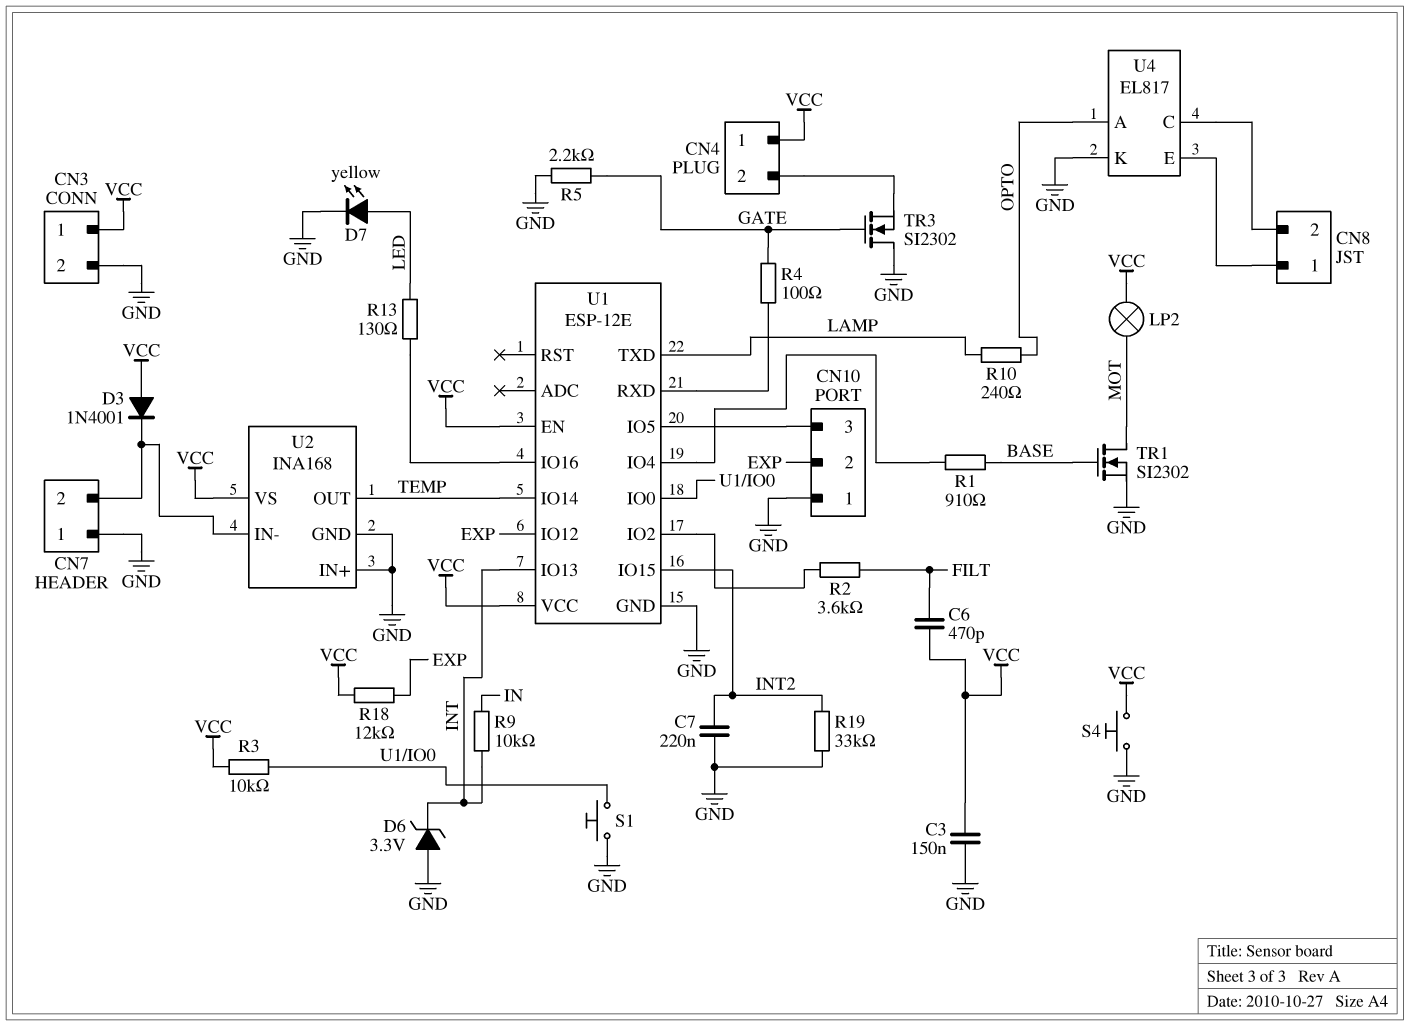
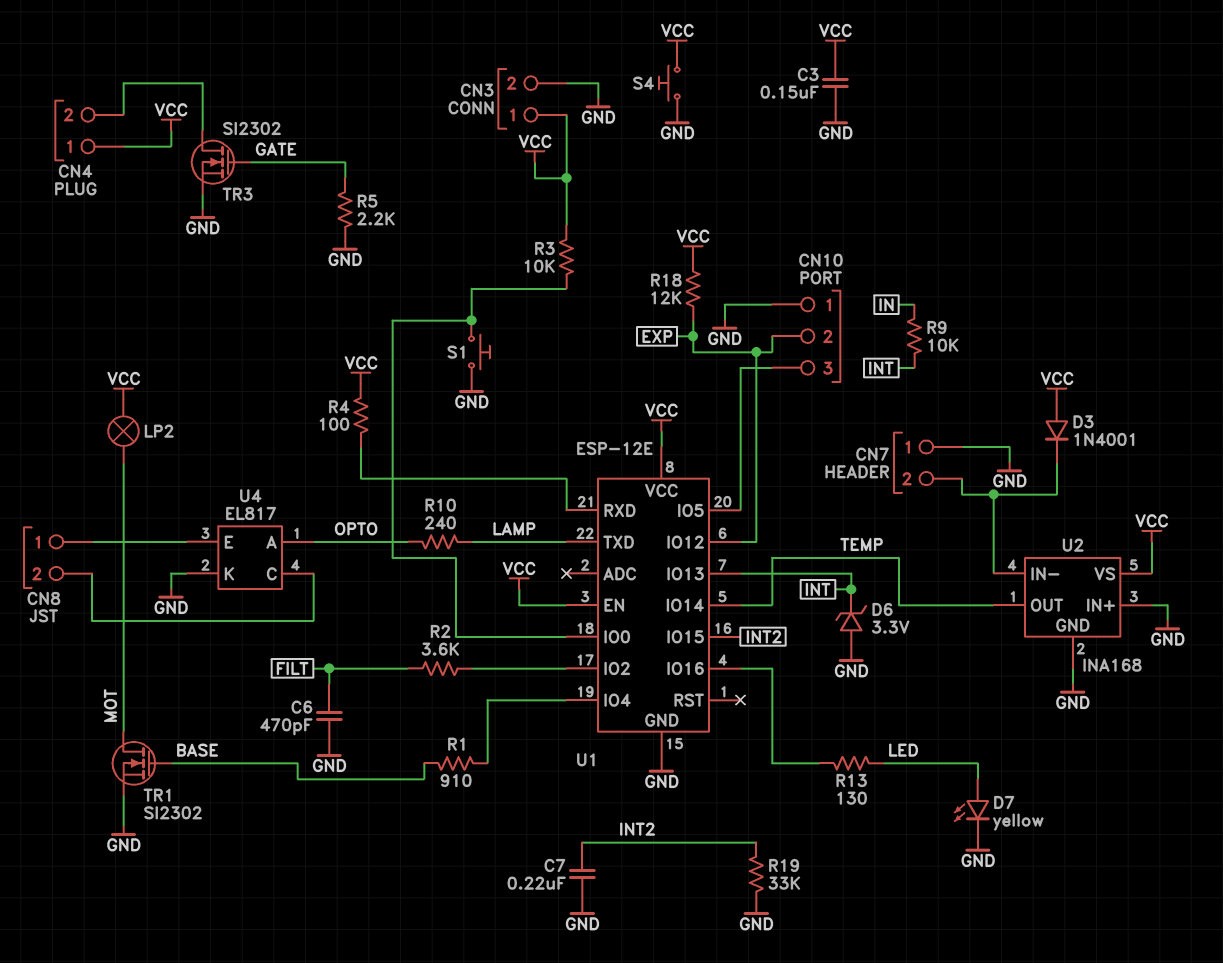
C6: 470pF (FILT, VCC) -> 470pF (FILT, GND)
R4: 100 (GATE, U1/RXD) -> 100 (U1/RXD, VCC)
TR3: NMOS SI2302 (G GATE, D GND, S CN4/2) -> NMOS SI2302 (G GATE, D CN4/2, S GND)

